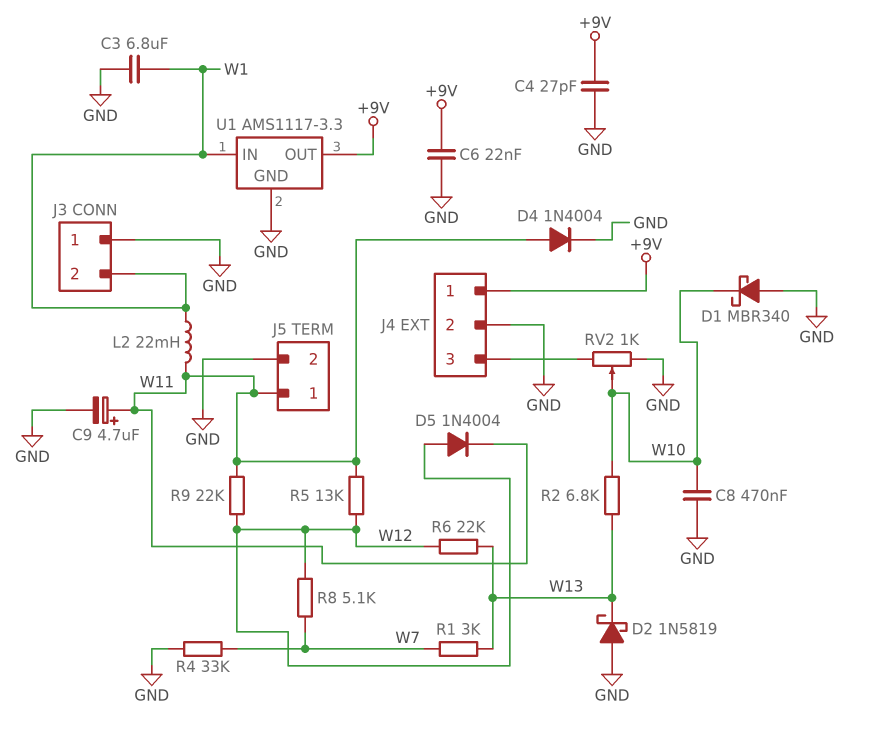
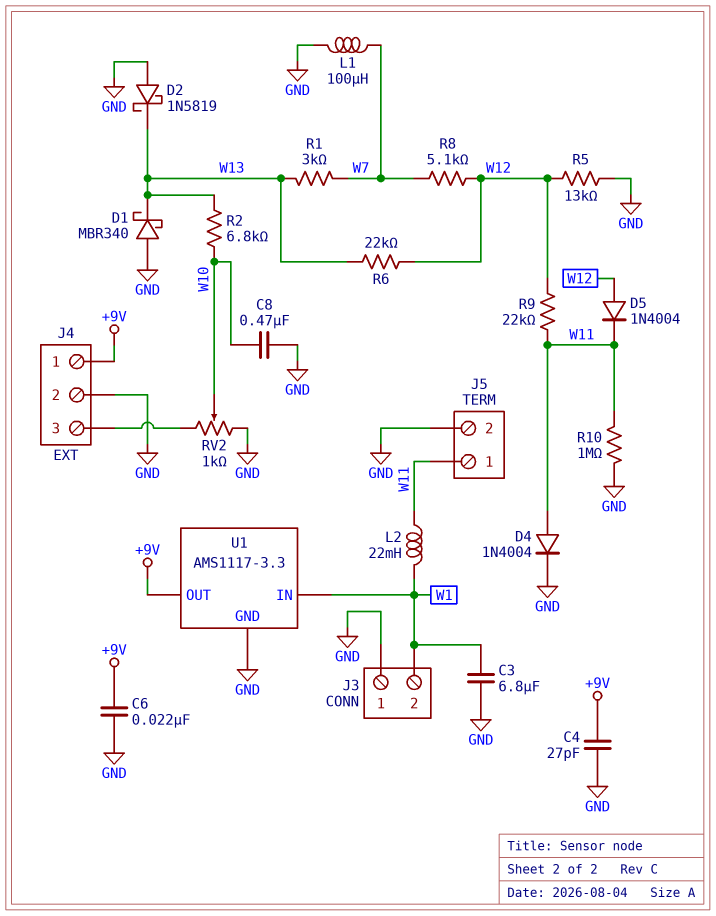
C9: 4.7uF (plus W11, minus GND) -> none
D1: schottky MBR340 (A GND, K W10) -> schottky MBR340 (A GND, K W13)
L1: none -> 100uH (GND, W7)
R4: 33k (GND, W7) -> none
R5: 13k (W11, W12) -> 13k (GND, W12)
R10: none -> 1M (GND, W11)

